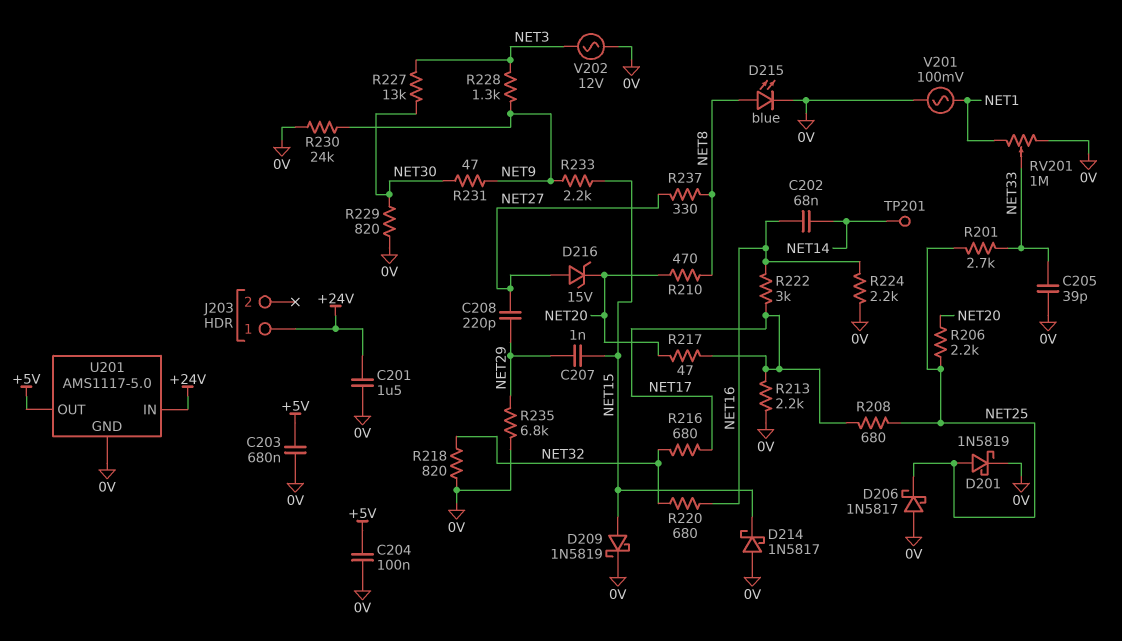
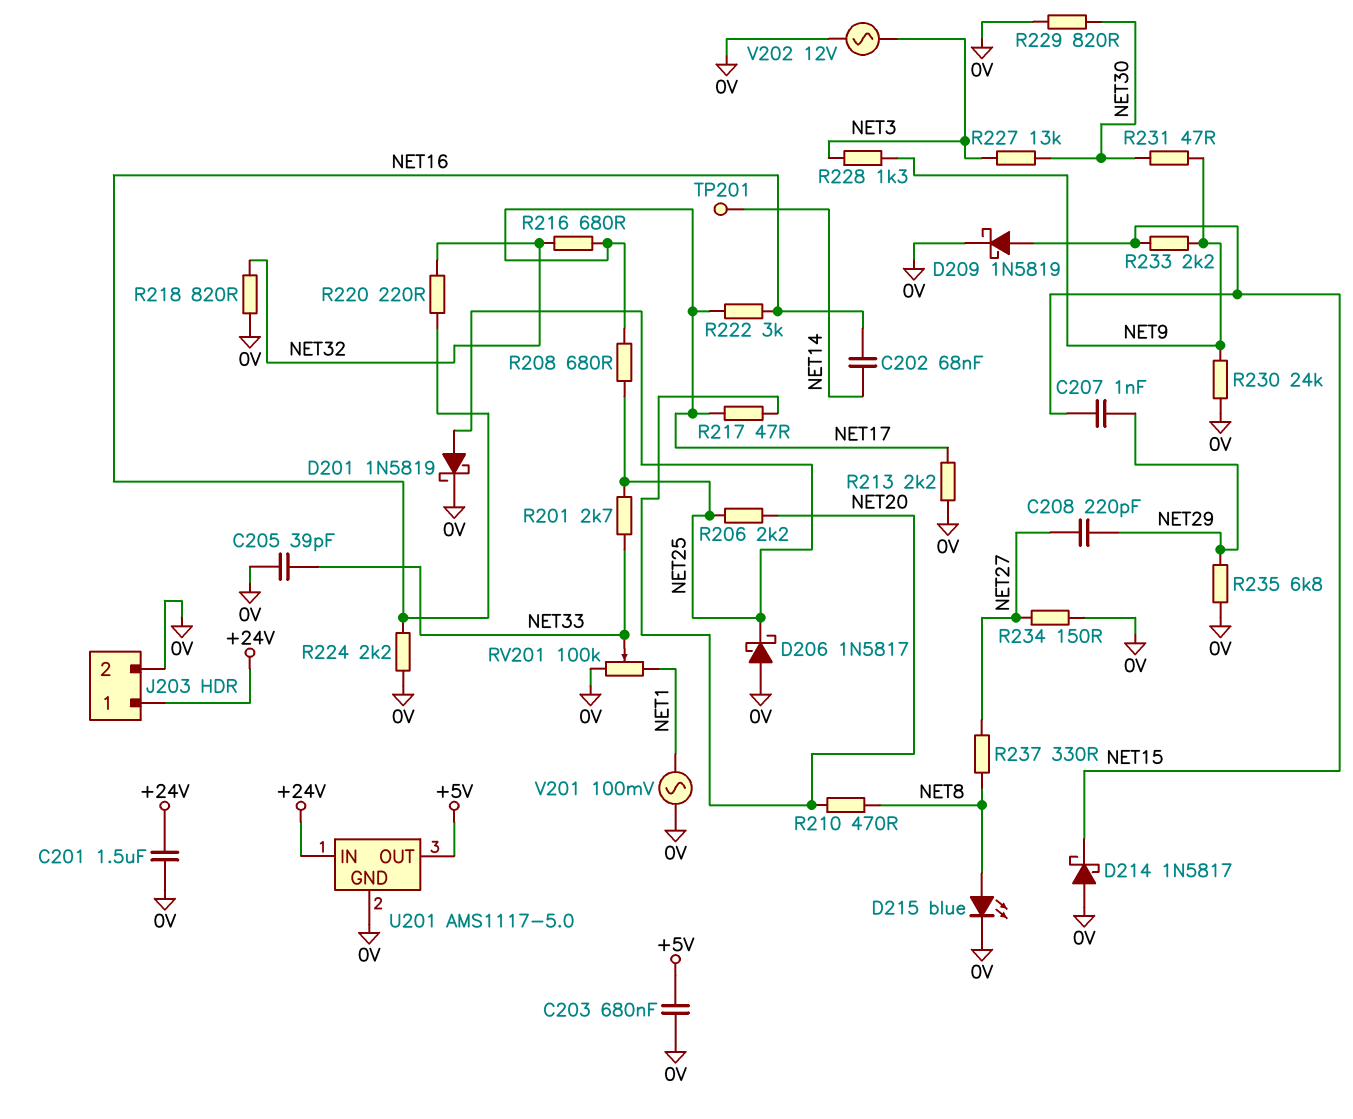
C204: 100nF (+5V, 0V) -> none
D216: zener 15V (A NET27, K NET20) -> none
J203 pin 2: none -> 0V
R220: 680 (NET16, NET32) -> 220 (NET16, NET32)
R234: none -> 150 (0V, NET27)
RV201: 1M (0V, NET1, wiper NET33) -> 100k (0V, NET1, wiper NET33)

